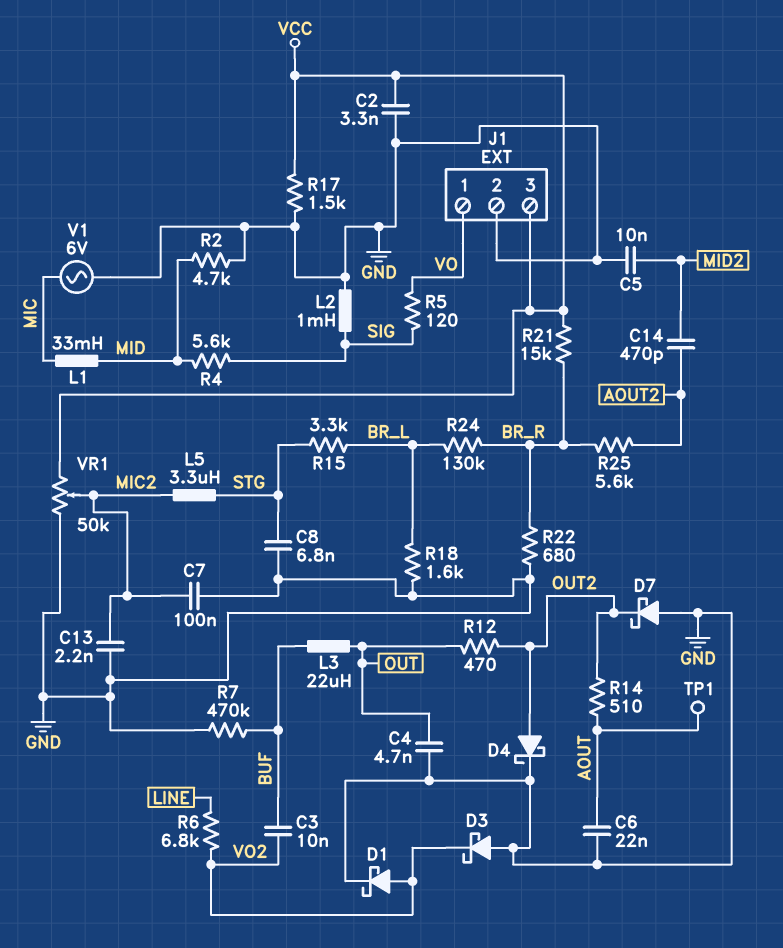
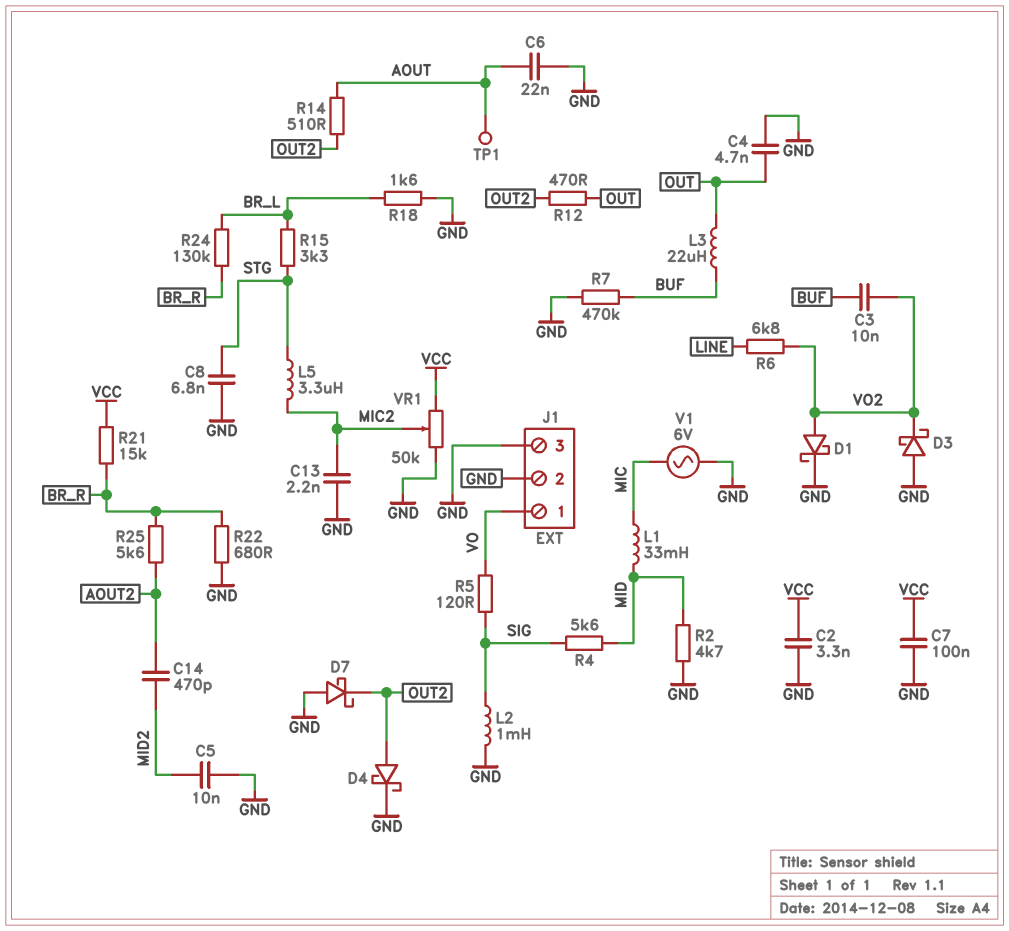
C7: 100nF (GND, MIC2) -> 100nF (GND, VCC)
J1 pin 3: VCC -> GND
R17: 1.5k (GND, VCC) -> none

